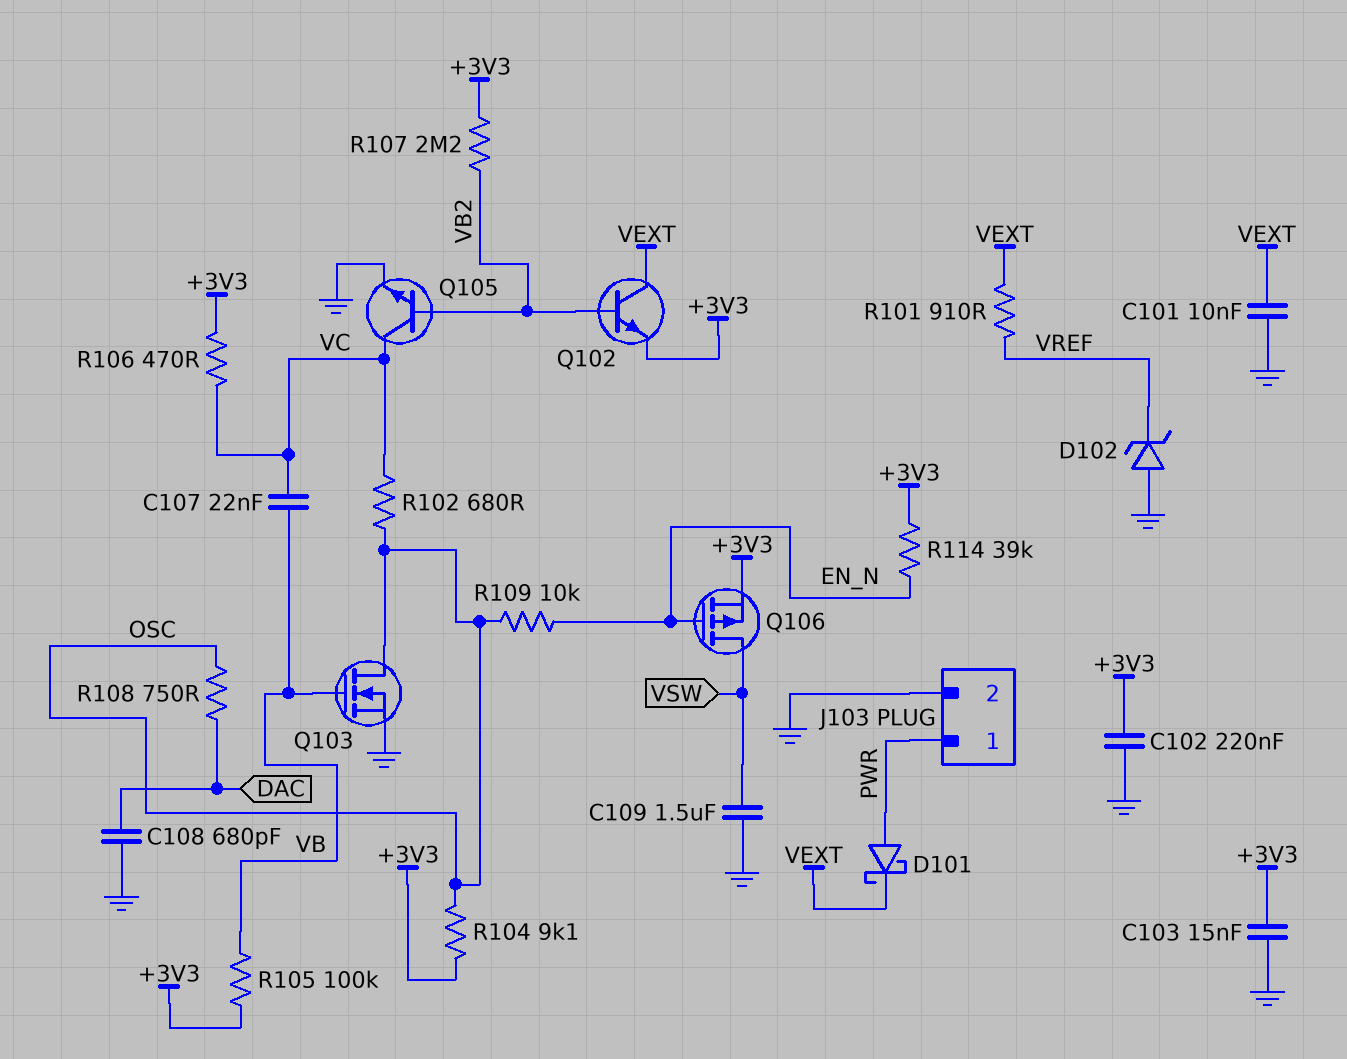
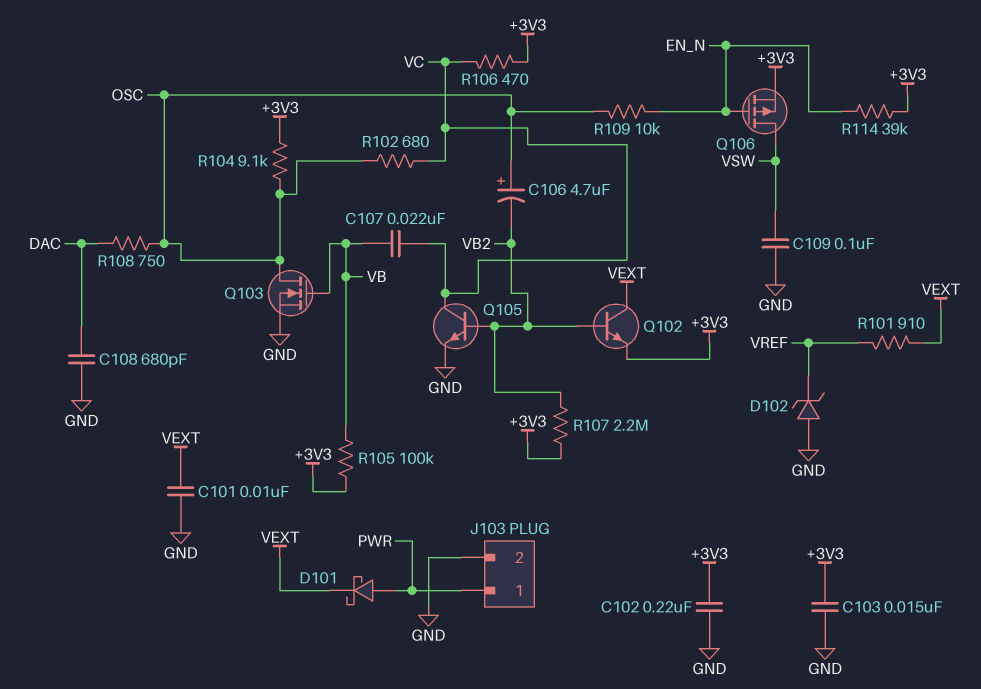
C106: none -> 4.7uF (plus OSC, minus VB2)
C109: 1.5uF (GND, VSW) -> 100nF (GND, VSW)

